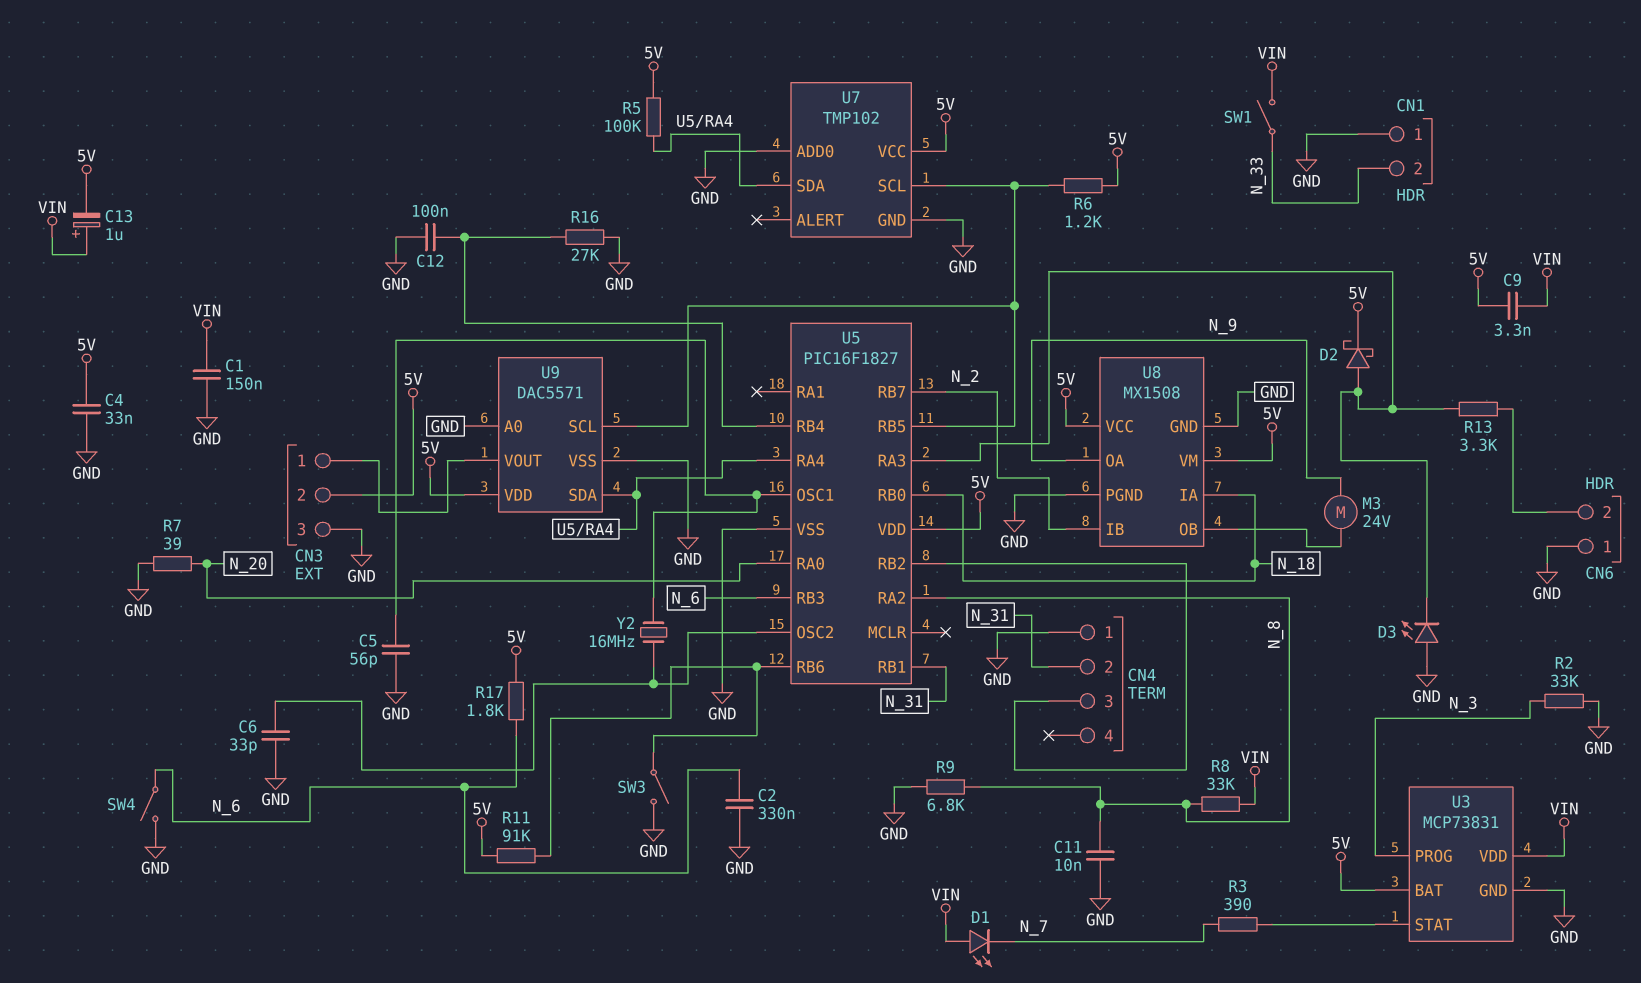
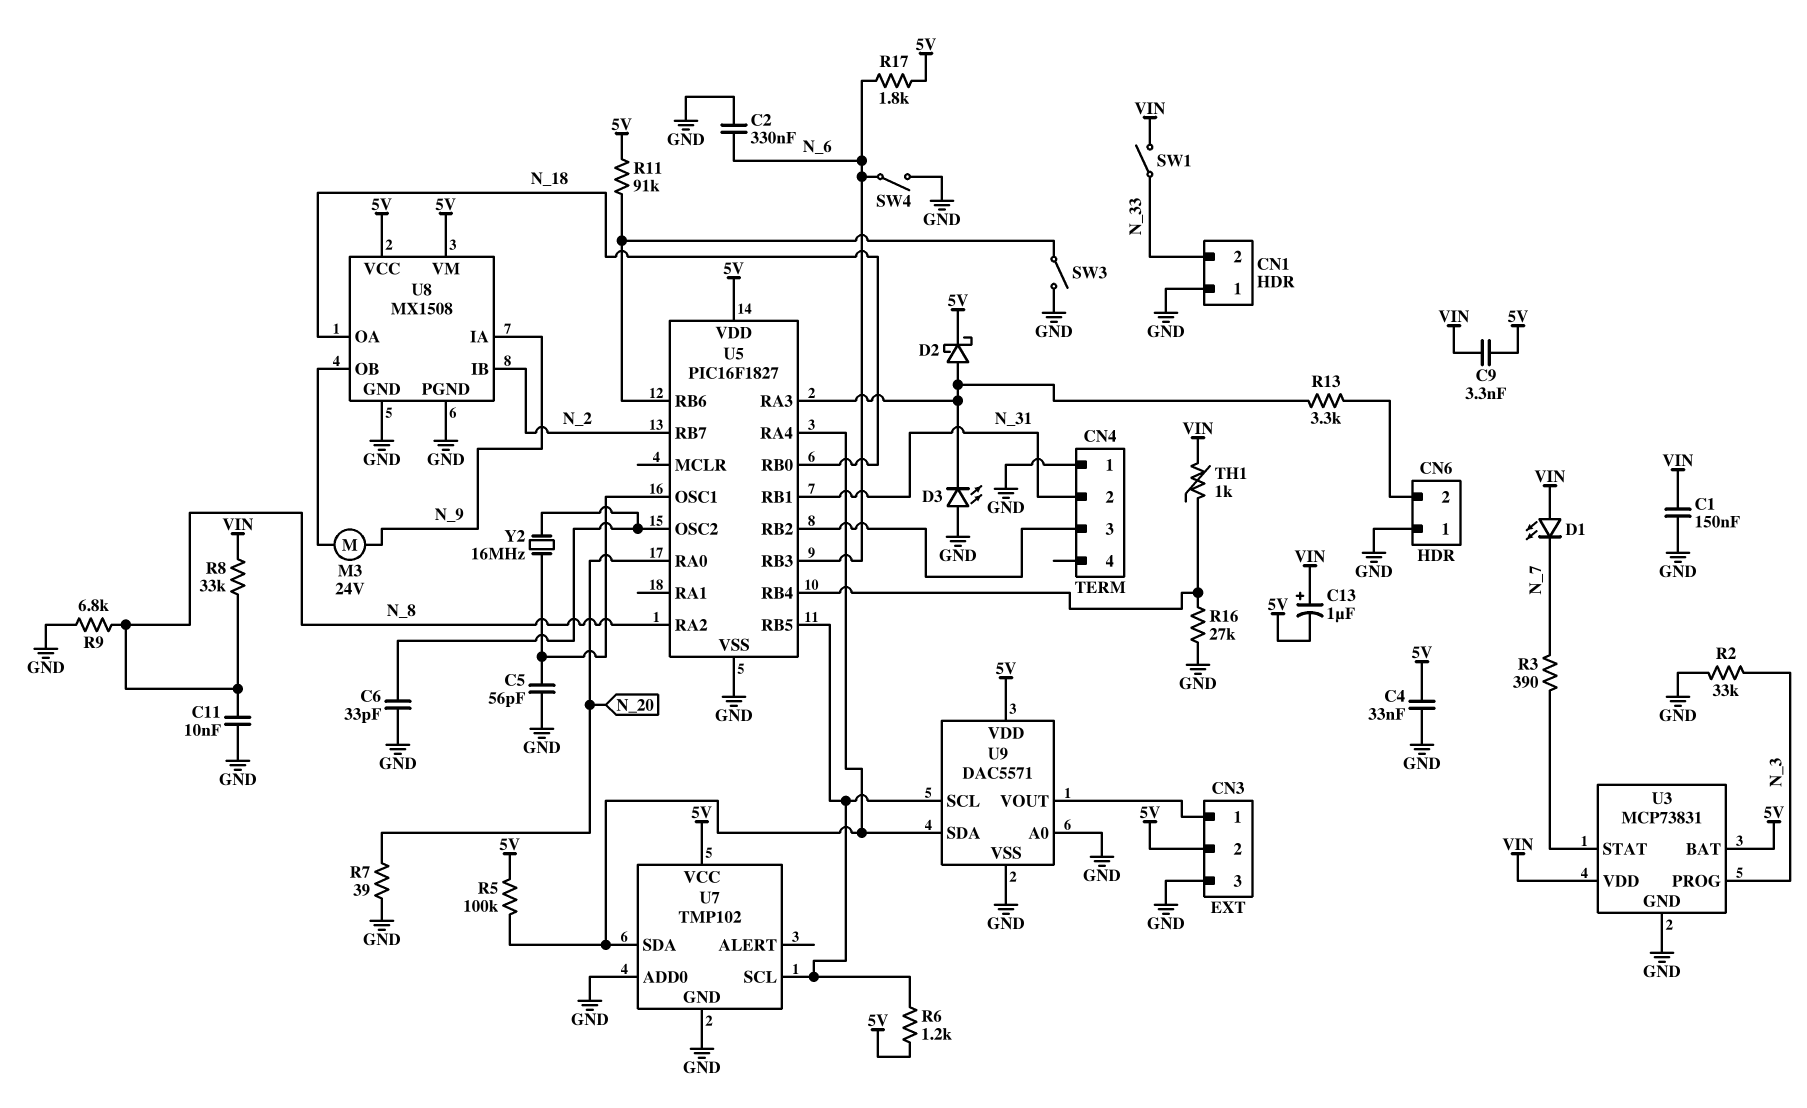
C12: 100nF (GND, U5/RB4) -> none
TH1: none -> 1k (U5/RB4, VIN)
U8 pin IA: N_18 -> N_9
U8 pin OA: N_9 -> N_18

